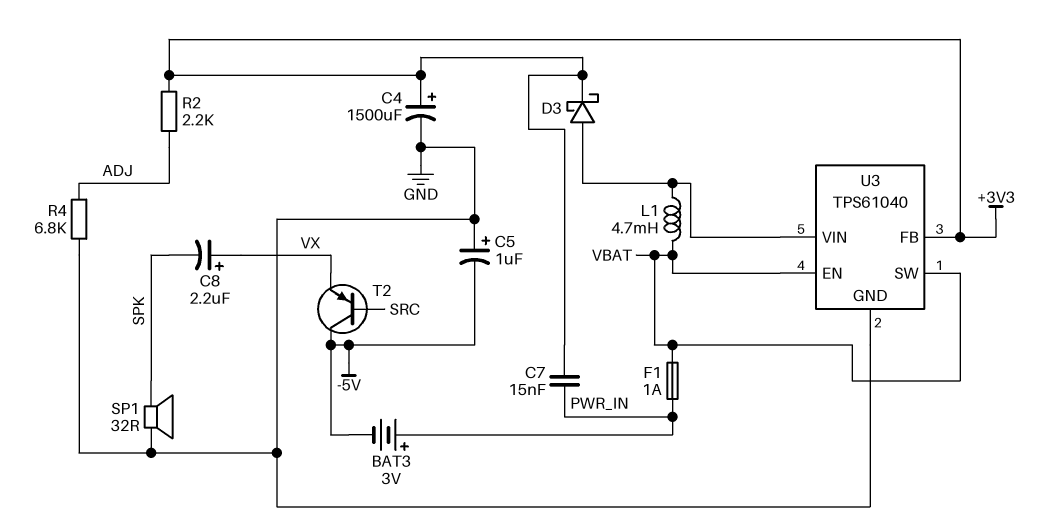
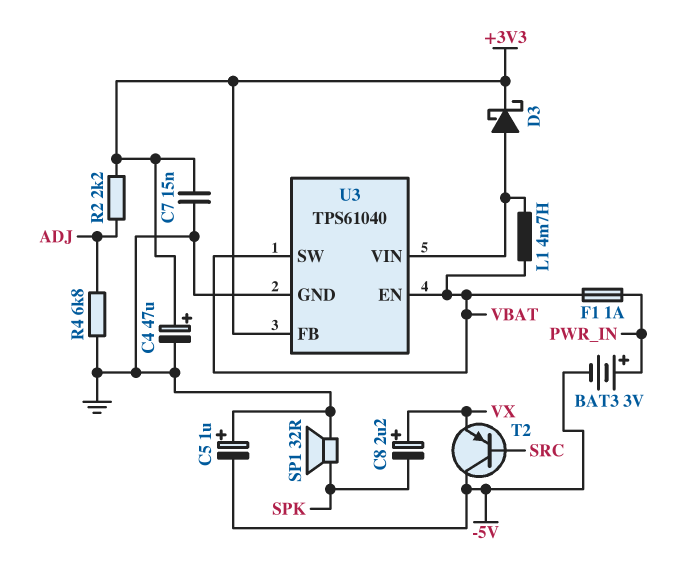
C4: 1500uF (plus +3V3, minus GND) -> 47uF (plus +3V3, minus GND)
C7: 15nF (+3V3, PWR_IN) -> 15nF (+3V3, GND)

